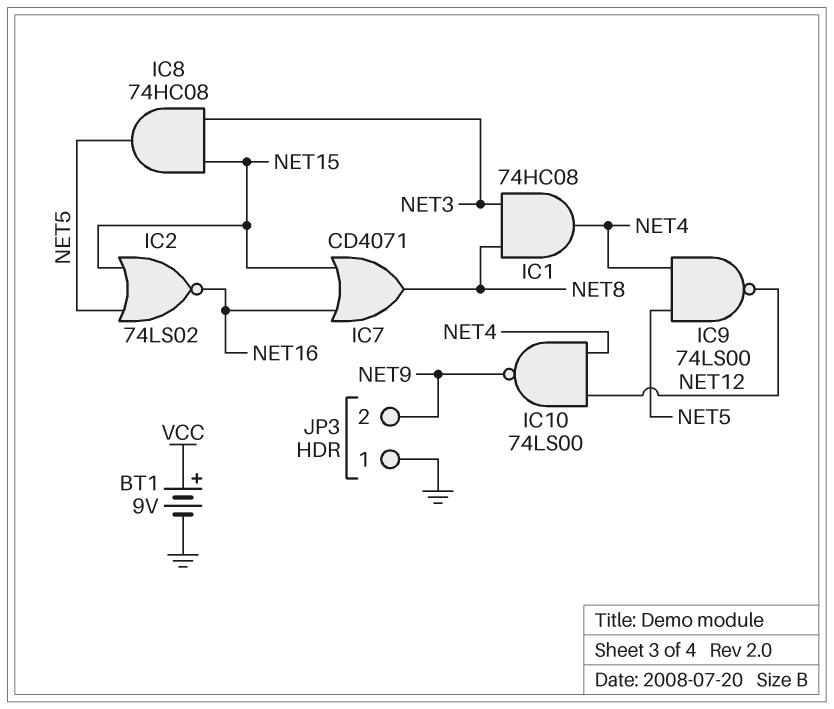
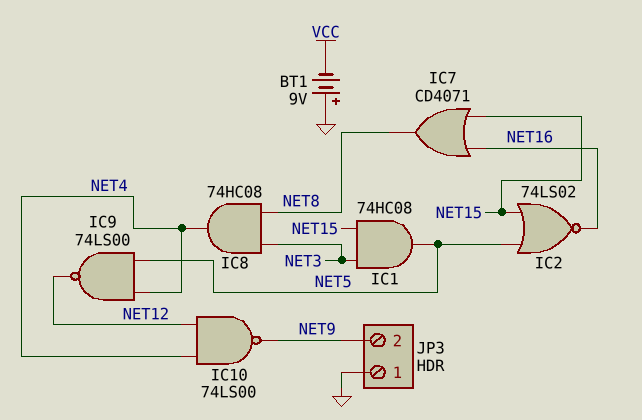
BT1: 9V (plus VCC, minus GND) -> 9V (plus GND, minus VCC)
IC1: AND 74HC08 (in NET3, in NET8, out NET4) -> AND 74HC08 (in NET3, in NET15, out NET5)
IC8: AND 74HC08 (in NET3, in NET15, out NET5) -> AND 74HC08 (in NET3, in NET8, out NET4)

